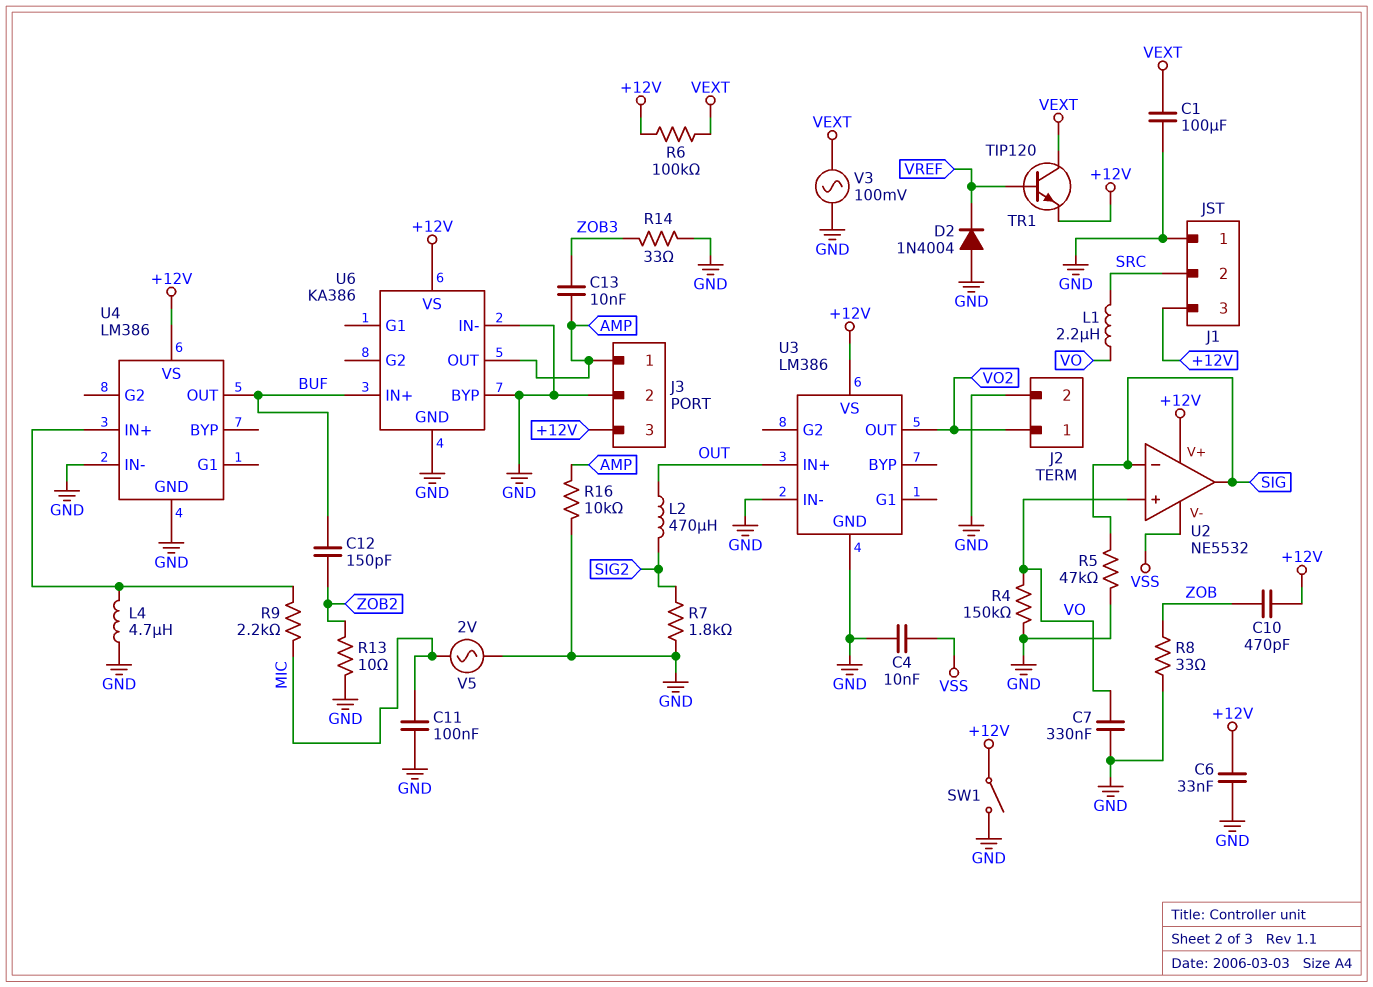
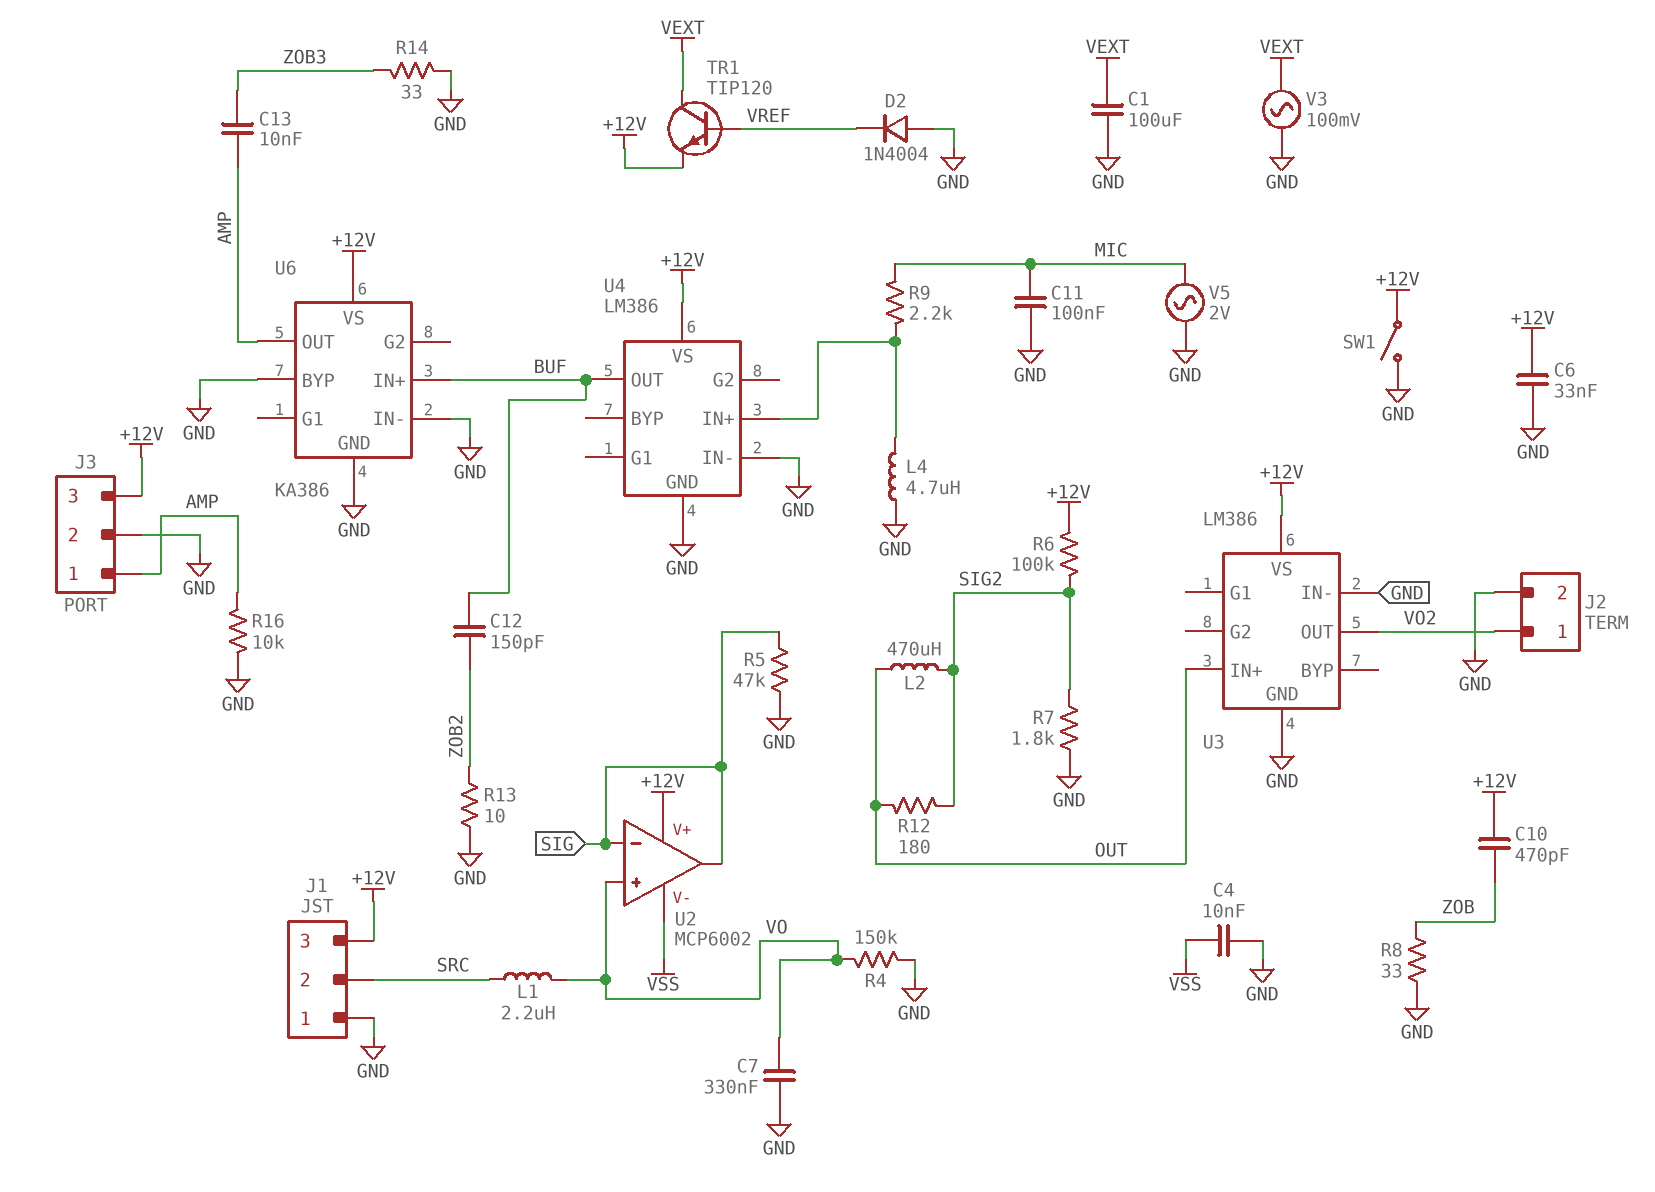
R6: 100k (+12V, VEXT) -> 100k (+12V, SIG2)
R12: none -> 180 (OUT, SIG2)
U2: NE5532 -> MCP6002

